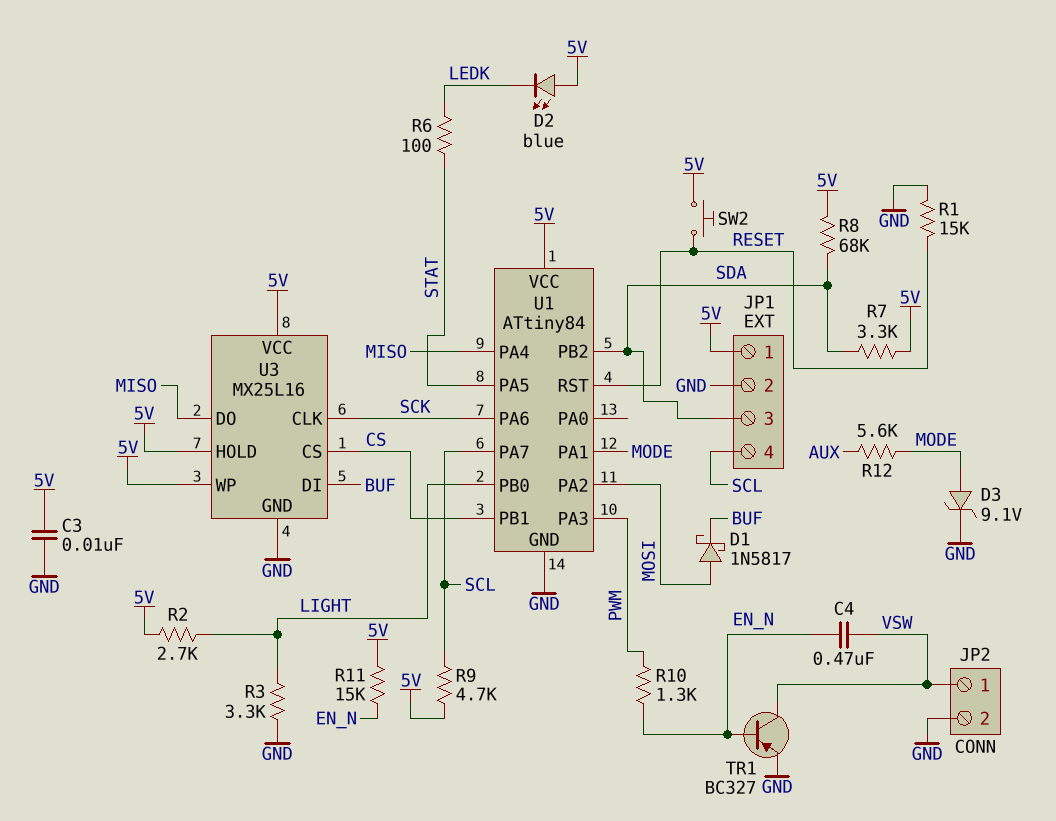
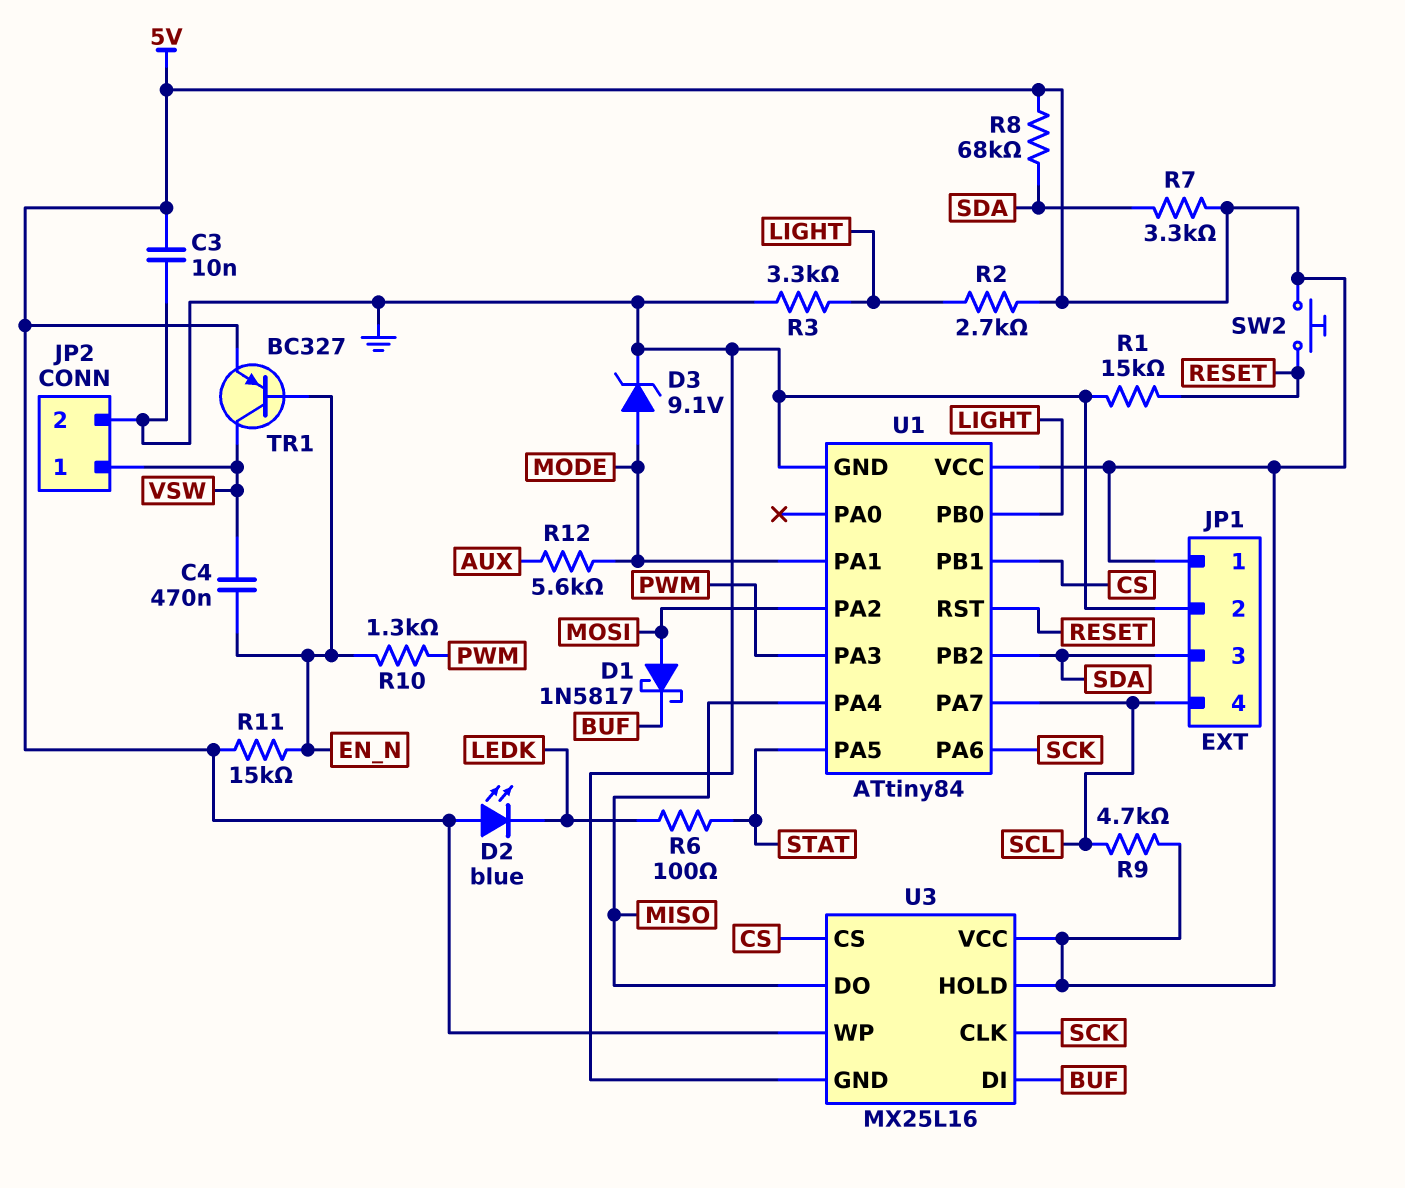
TR1: PNP BC327 (B EN_N, C VSW, E GND) -> PNP BC327 (B EN_N, C VSW, E 5V)

